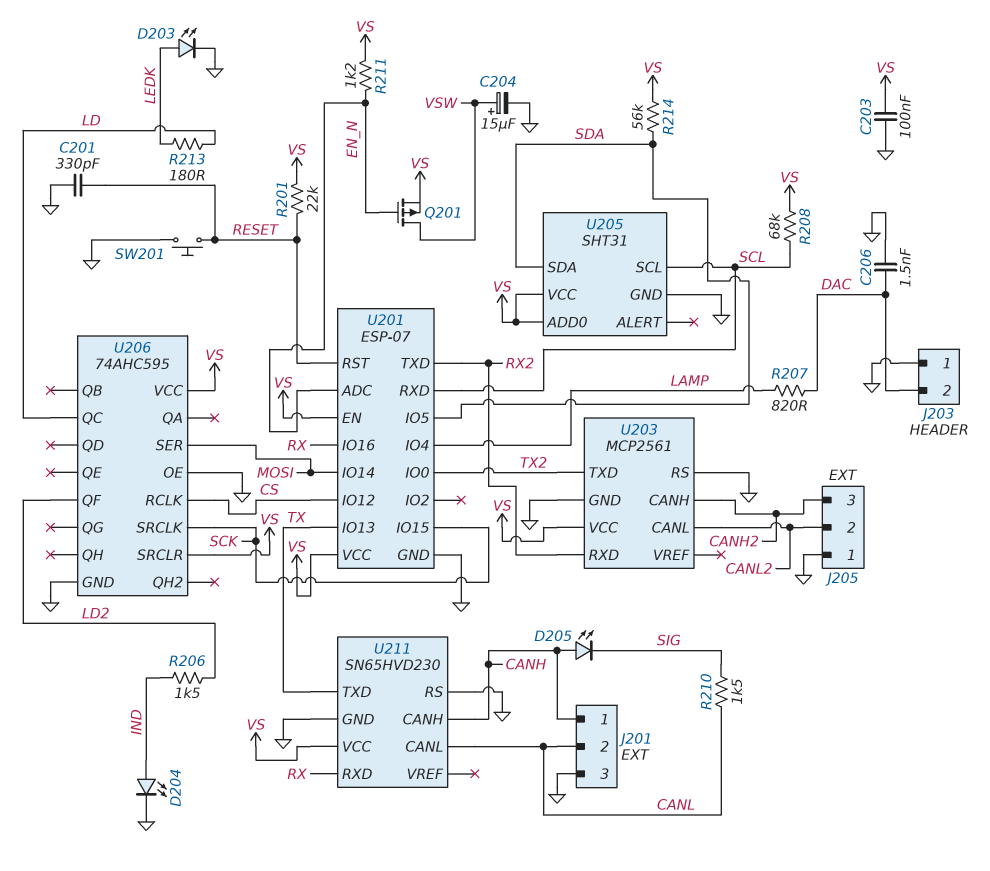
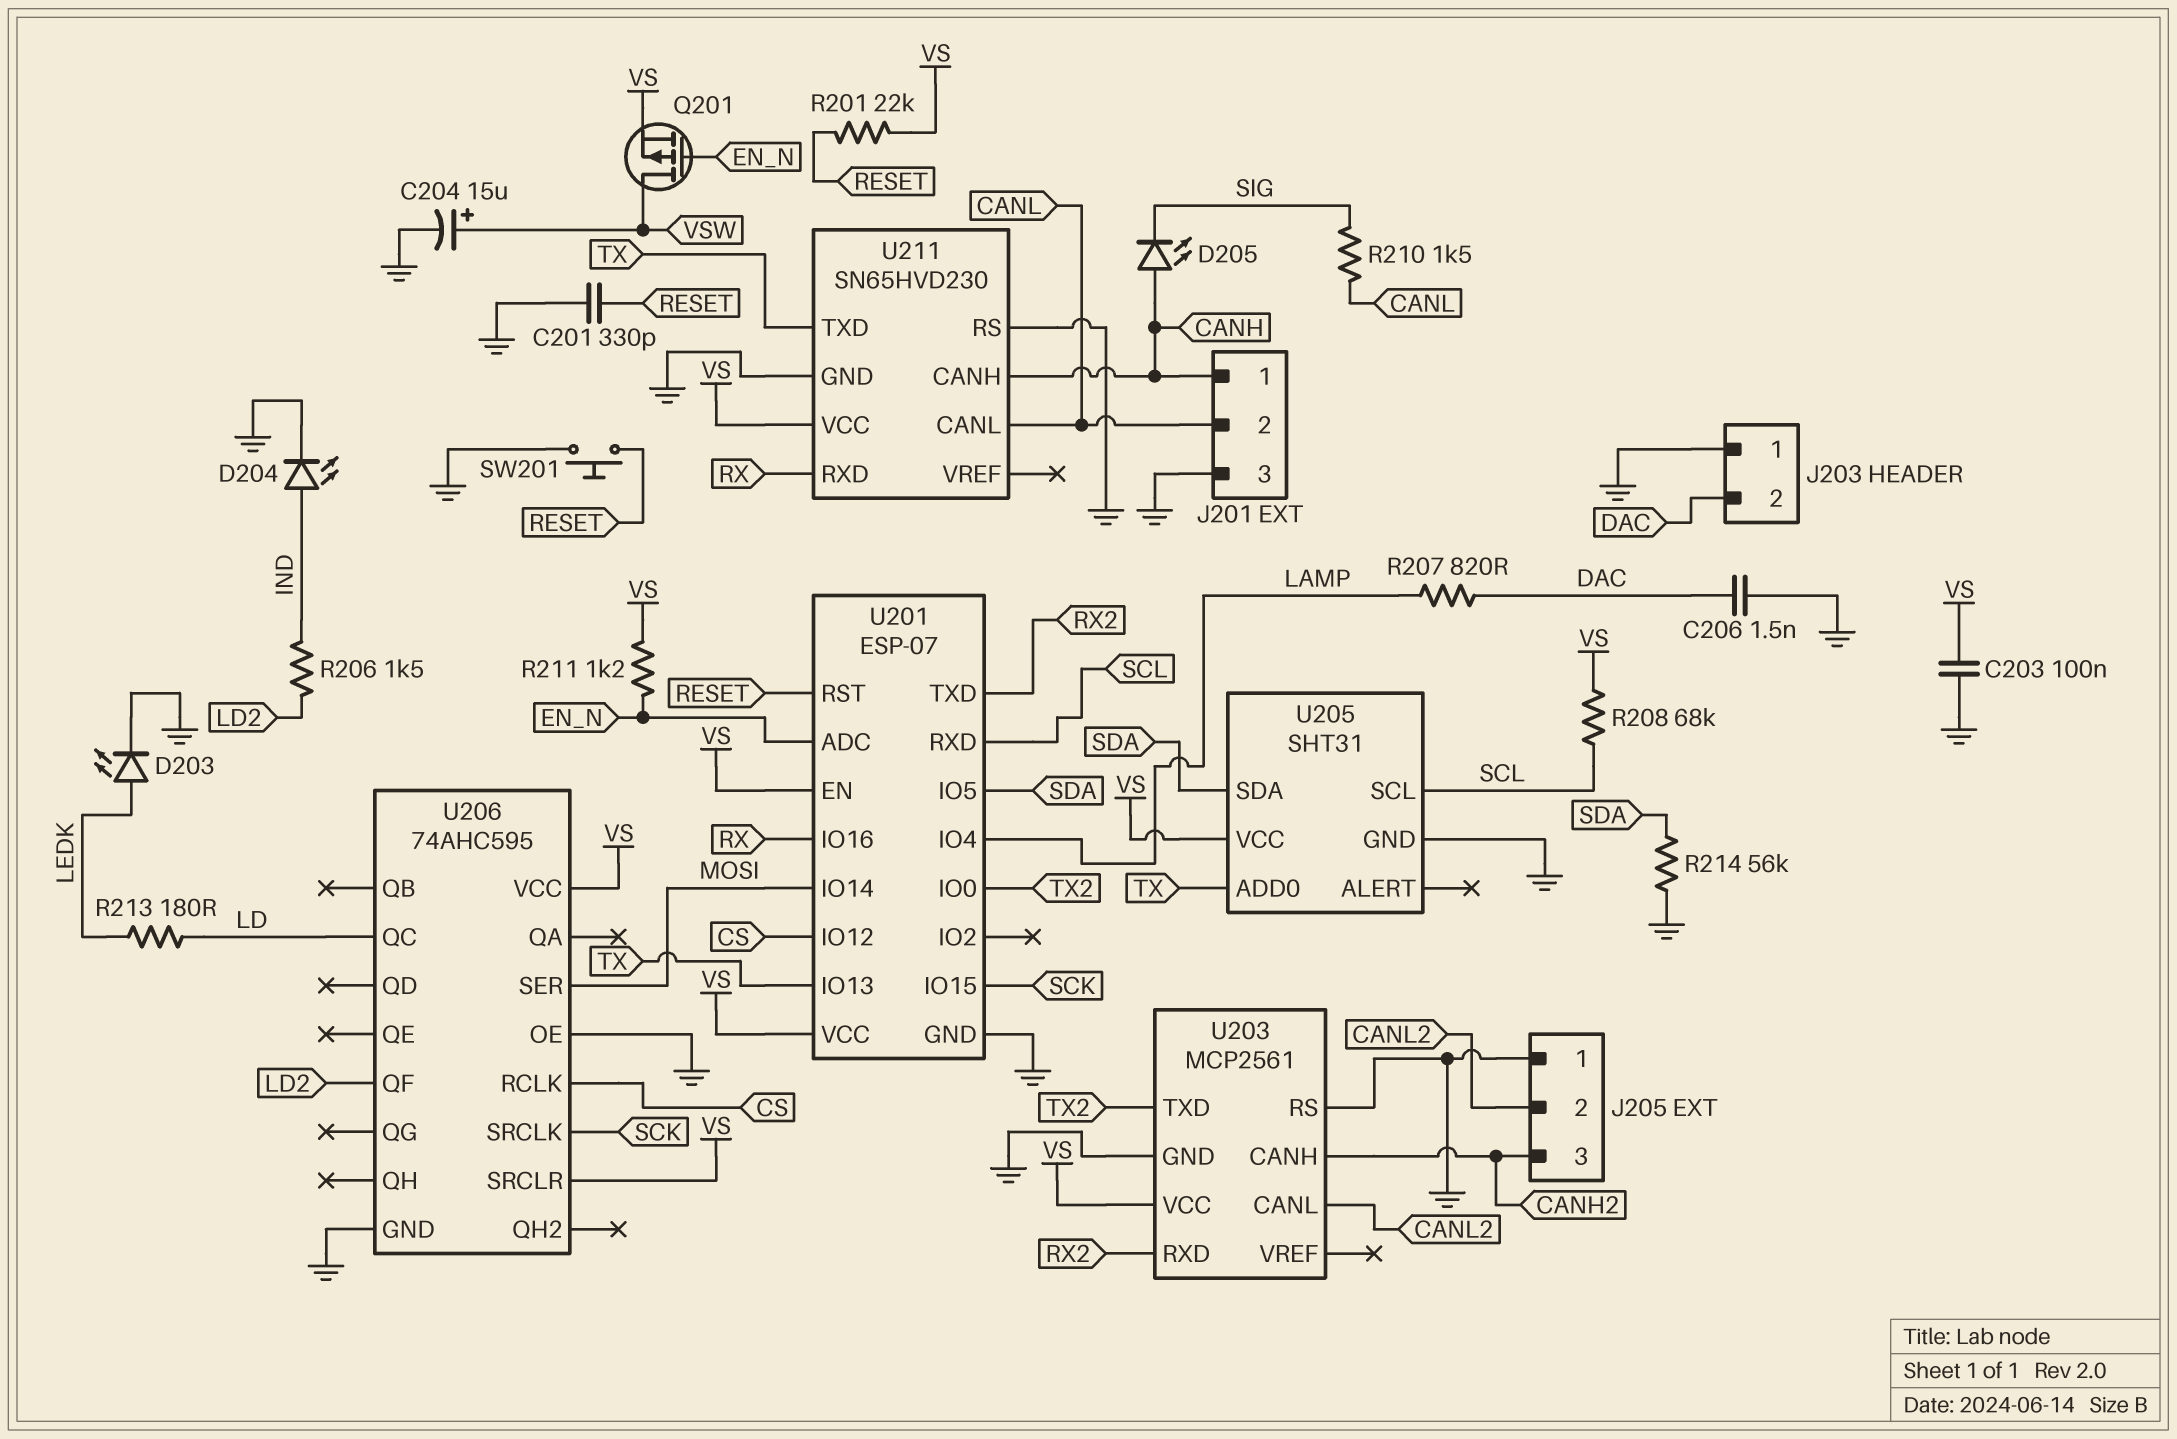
R214: 56k (SDA, VS) -> 56k (GND, SDA)
U205 pin ADD0: VS -> TX

